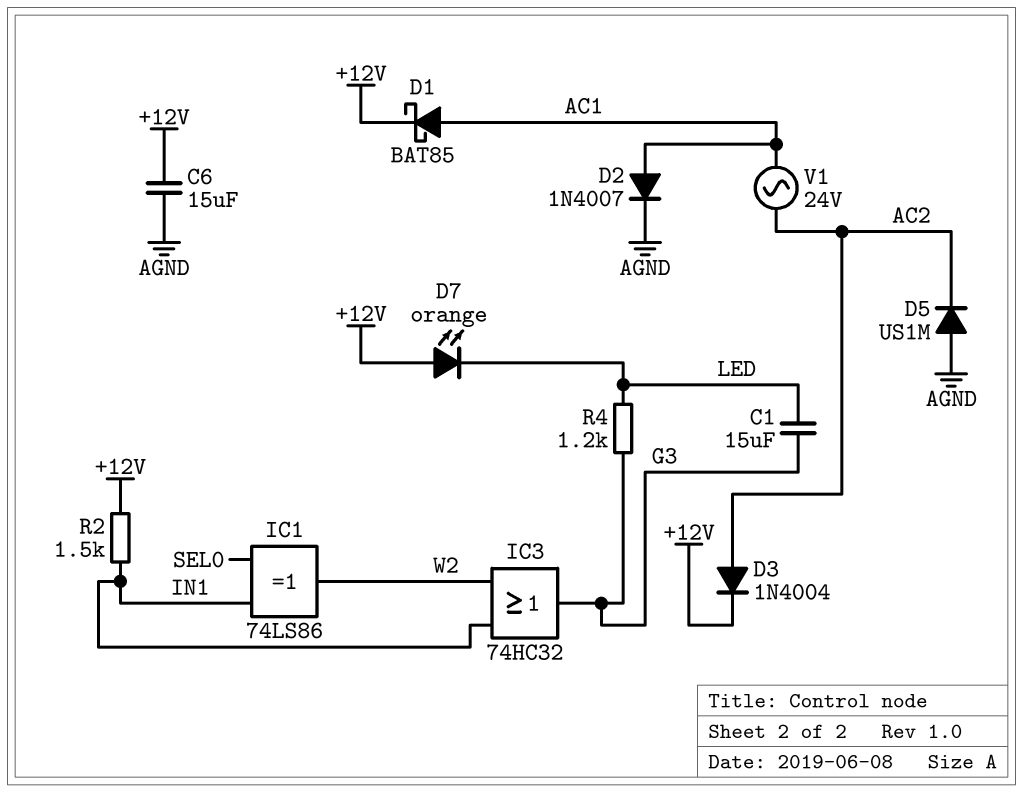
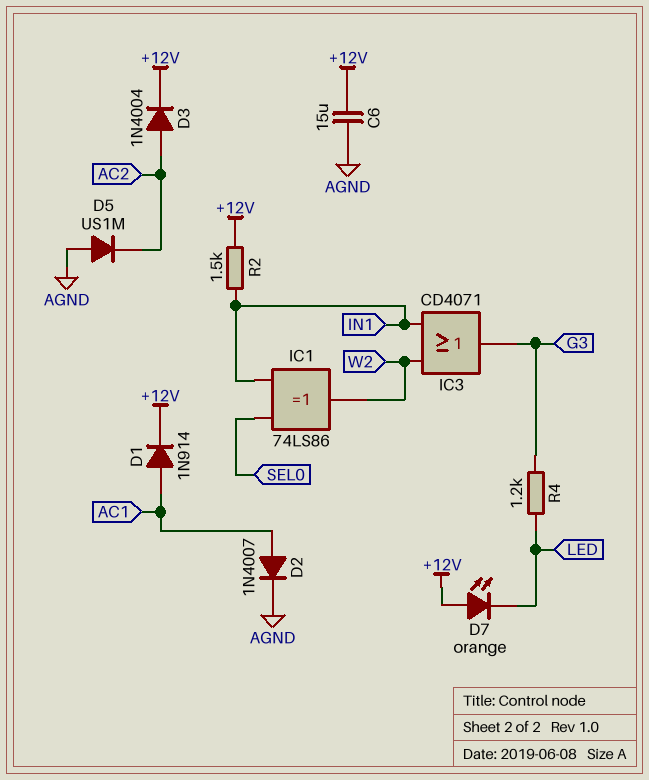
C1: 15uF (G3, LED) -> none
D1: schottky BAT85 (A AC1, K +12V) -> diode 1N914 (A AC1, K +12V)
IC3: OR 74HC32 (in IN1, in W2, out G3) -> OR CD4071 (in IN1, in W2, out G3)
V1: AC 24V (AC1, AC2) -> none

